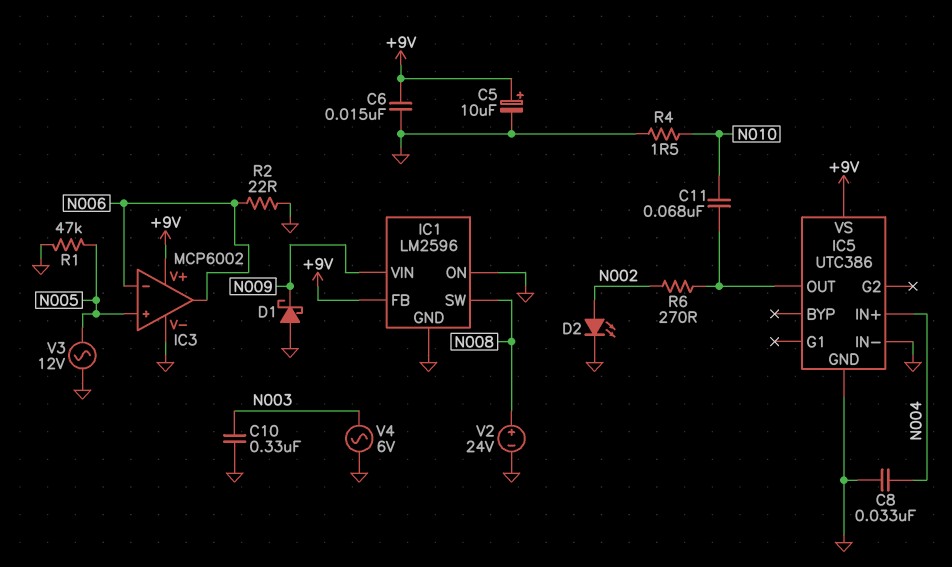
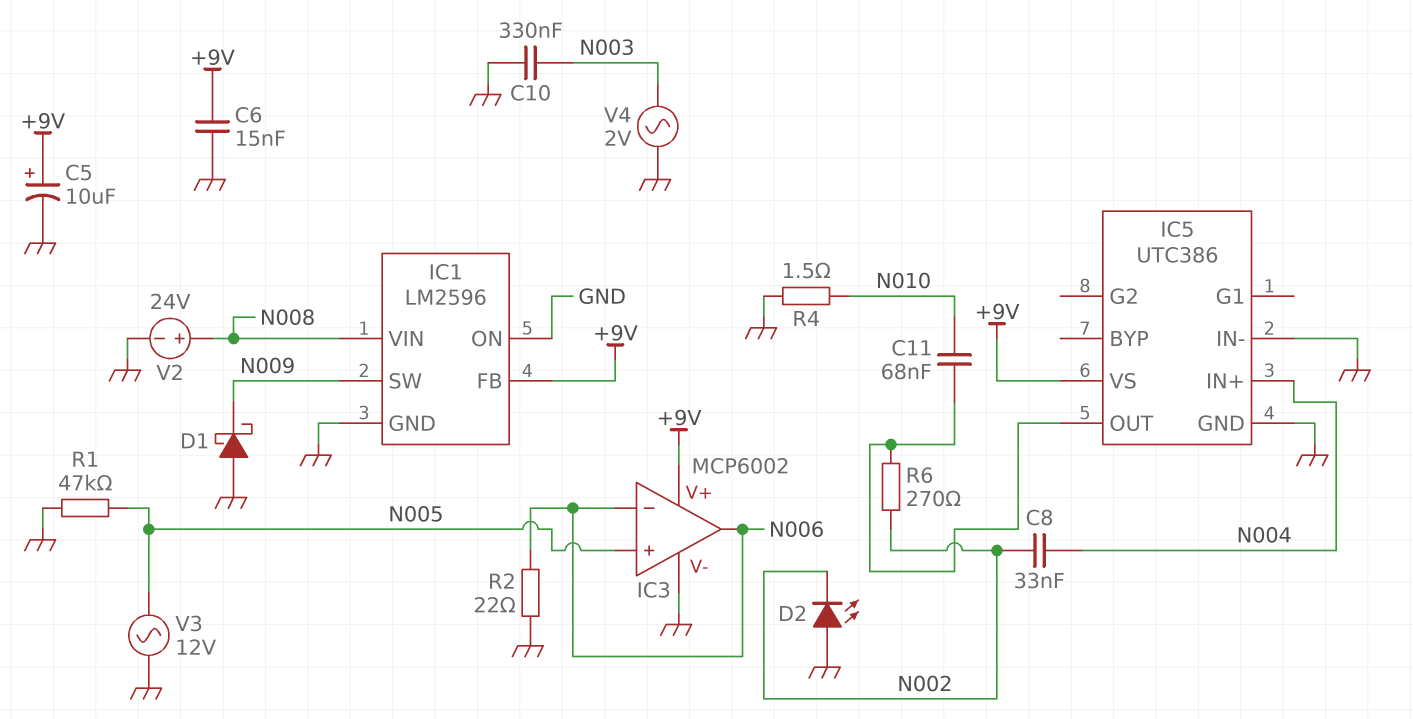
C8: 33nF (GND, N004) -> 33nF (N002, N004)
D2: LED (A N002, K GND) -> LED (A GND, K N002)
IC1 pin SW: N008 -> N009
IC1 pin VIN: N009 -> N008
V4: AC 6V (GND, N003) -> AC 2V (GND, N003)

